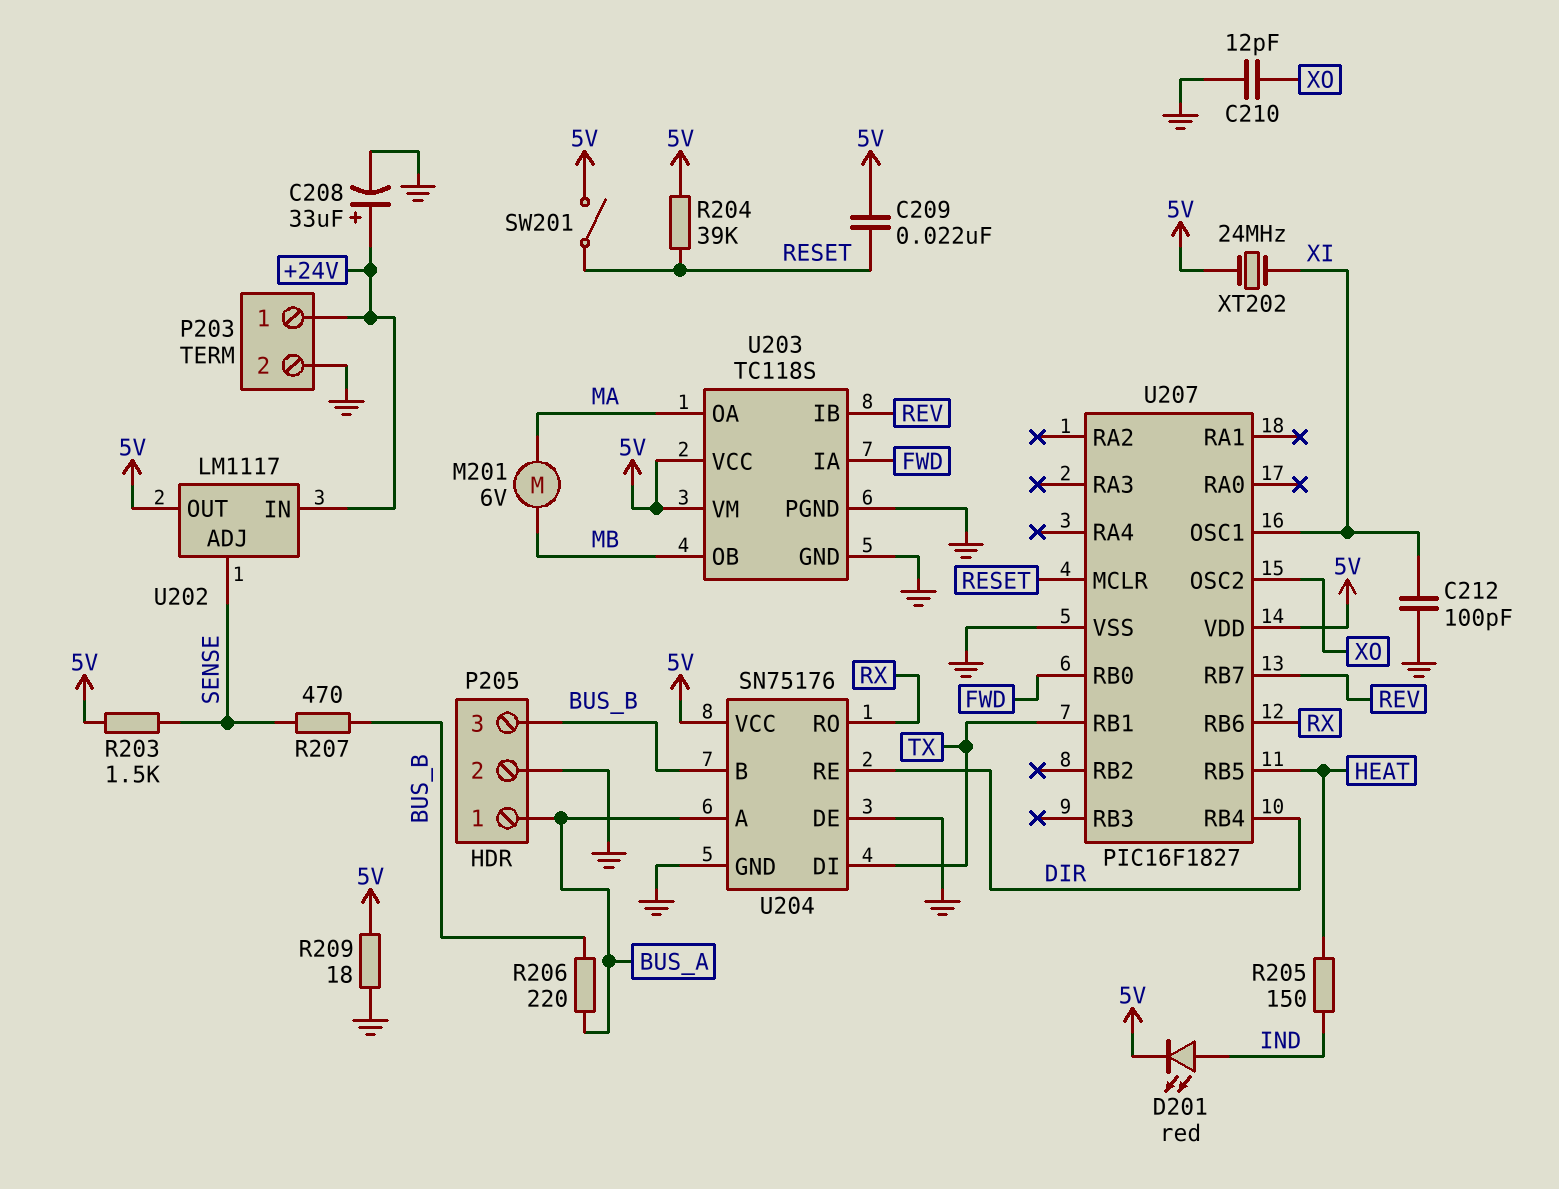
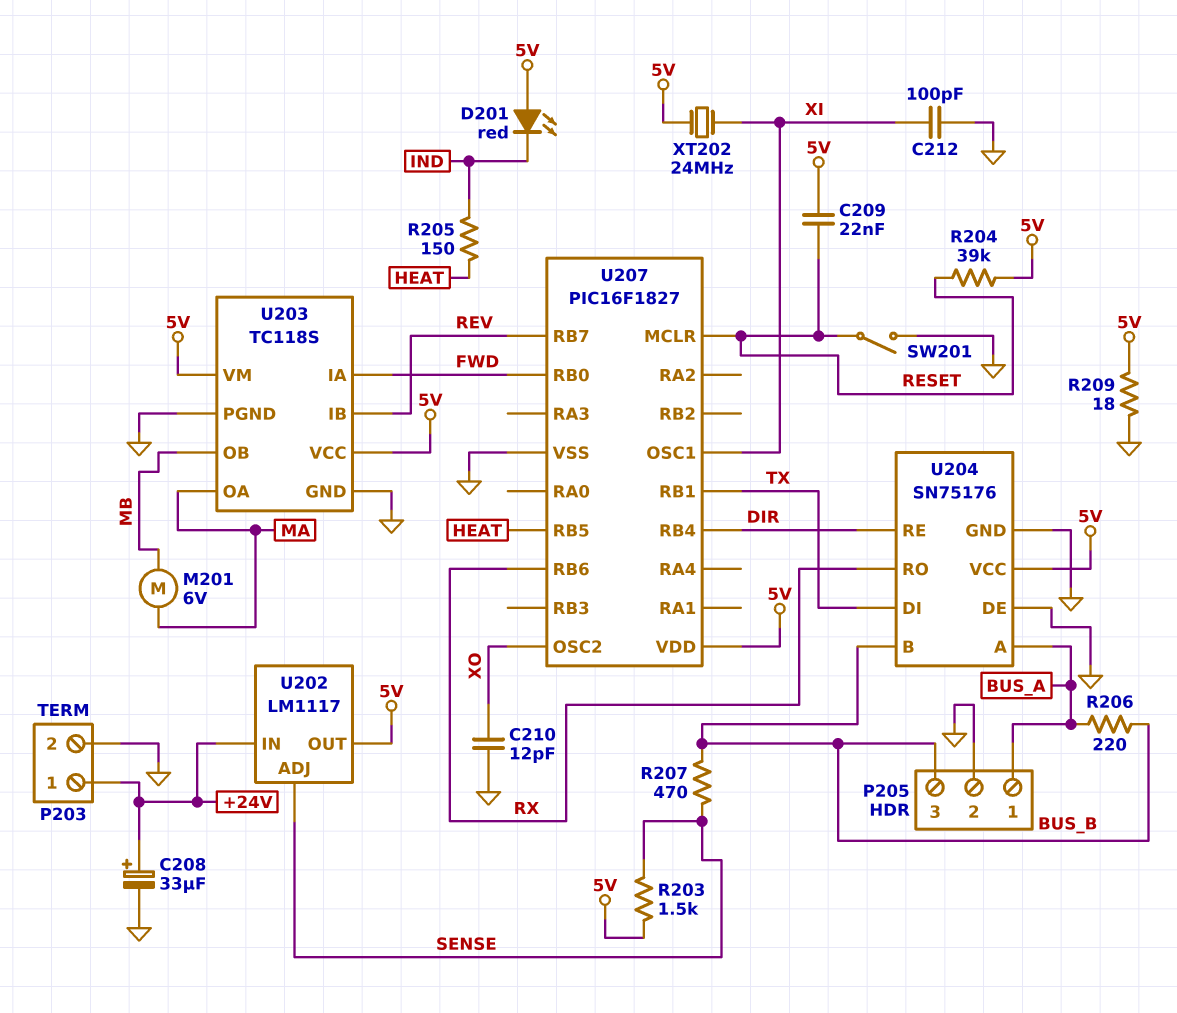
D201: LED red (A IND, K 5V) -> LED red (A 5V, K IND)
SW201: switch (5V, RESET) -> switch (GND, RESET)

